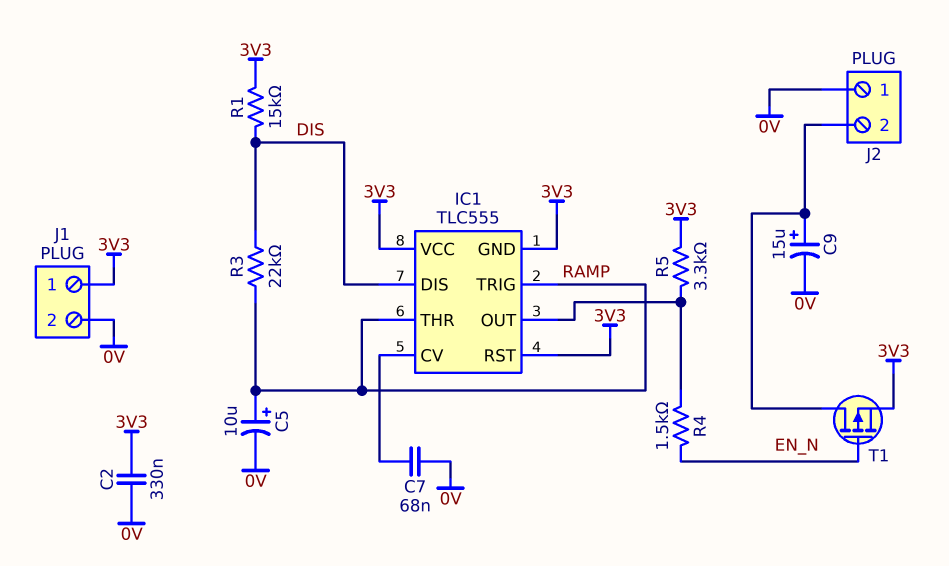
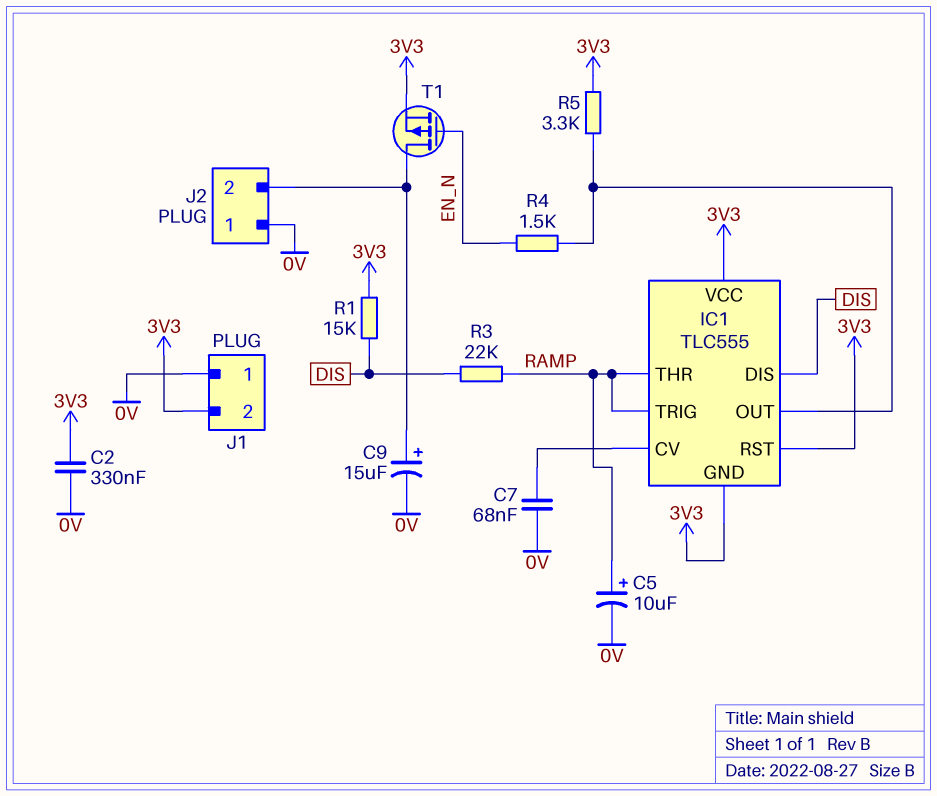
J1 pin 1: 3V3 -> 0V
J1 pin 2: 0V -> 3V3

